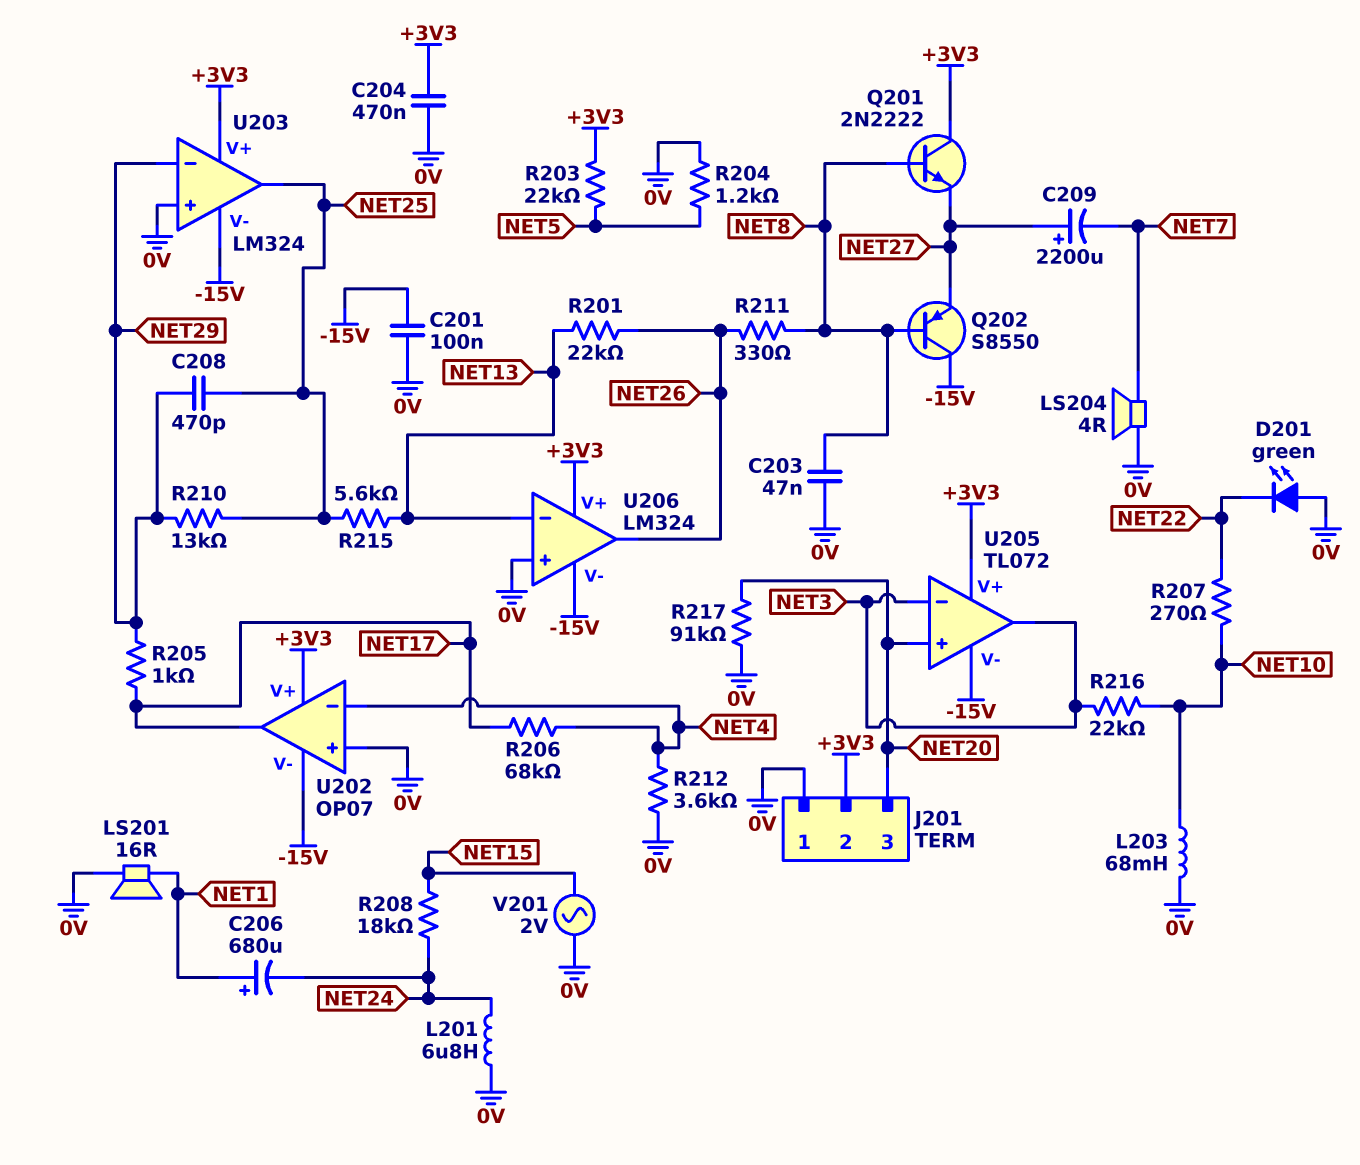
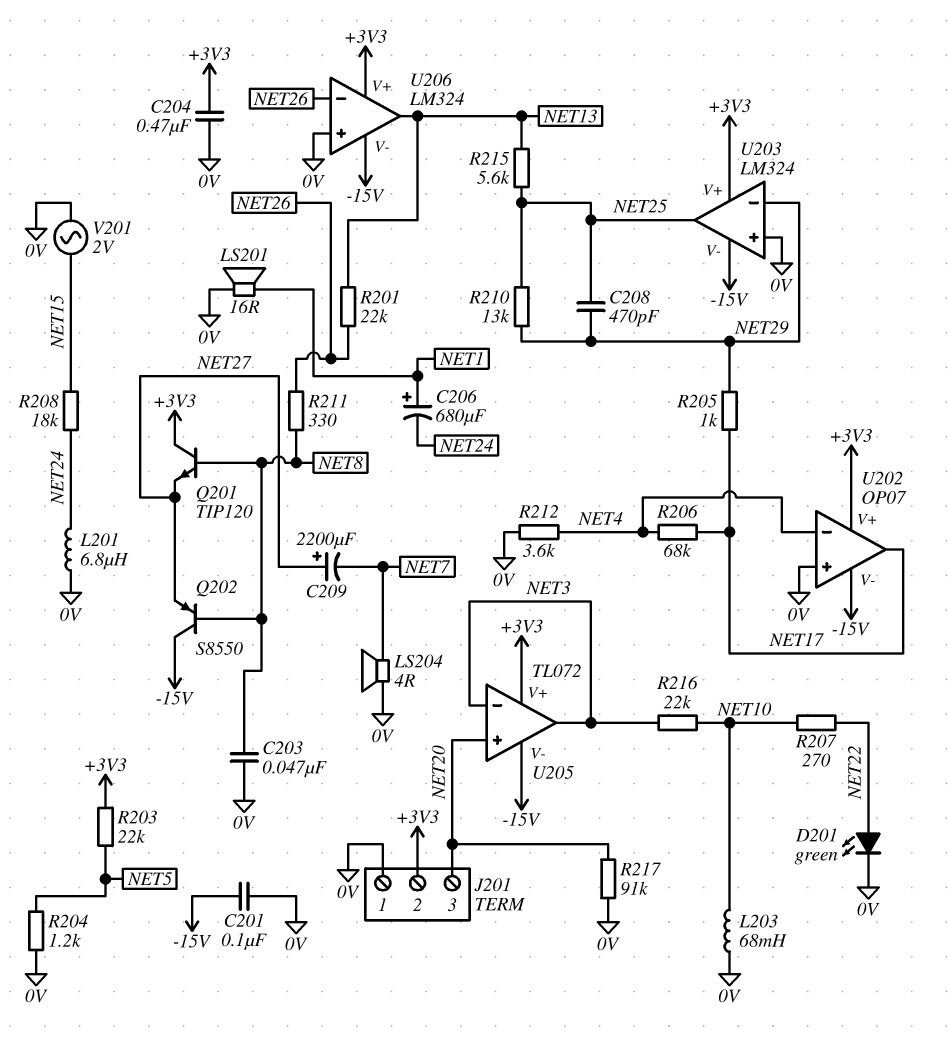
D201: LED green (A 0V, K NET22) -> LED green (A NET22, K 0V)
Q201: NPN 2N2222 (B NET8, C +3V3, E NET27) -> NPN TIP120 (B NET8, C +3V3, E NET27)
U206 pin in-: NET13 -> NET26
U206 pin out: NET26 -> NET13

